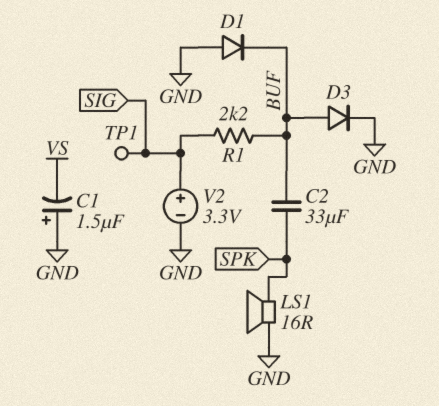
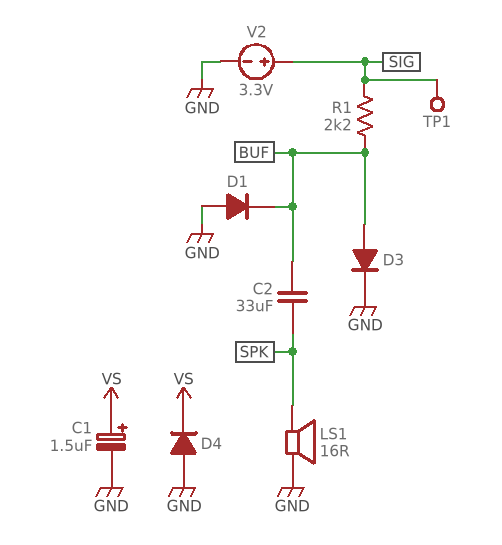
C1: 1.5uF (plus GND, minus VS) -> 1.5uF (plus VS, minus GND)
D4: none -> diode (A GND, K VS)

